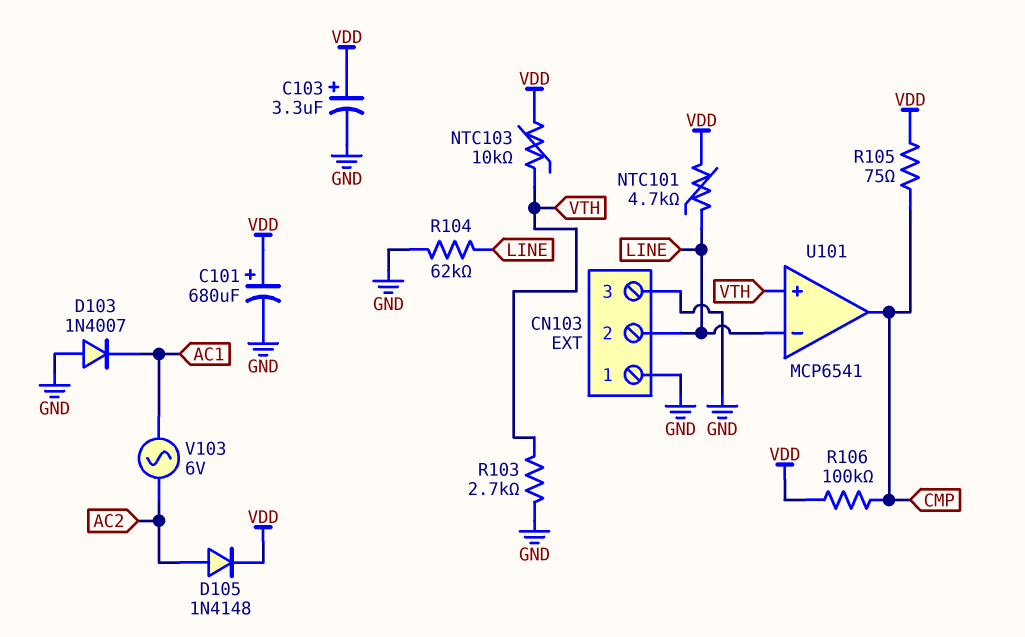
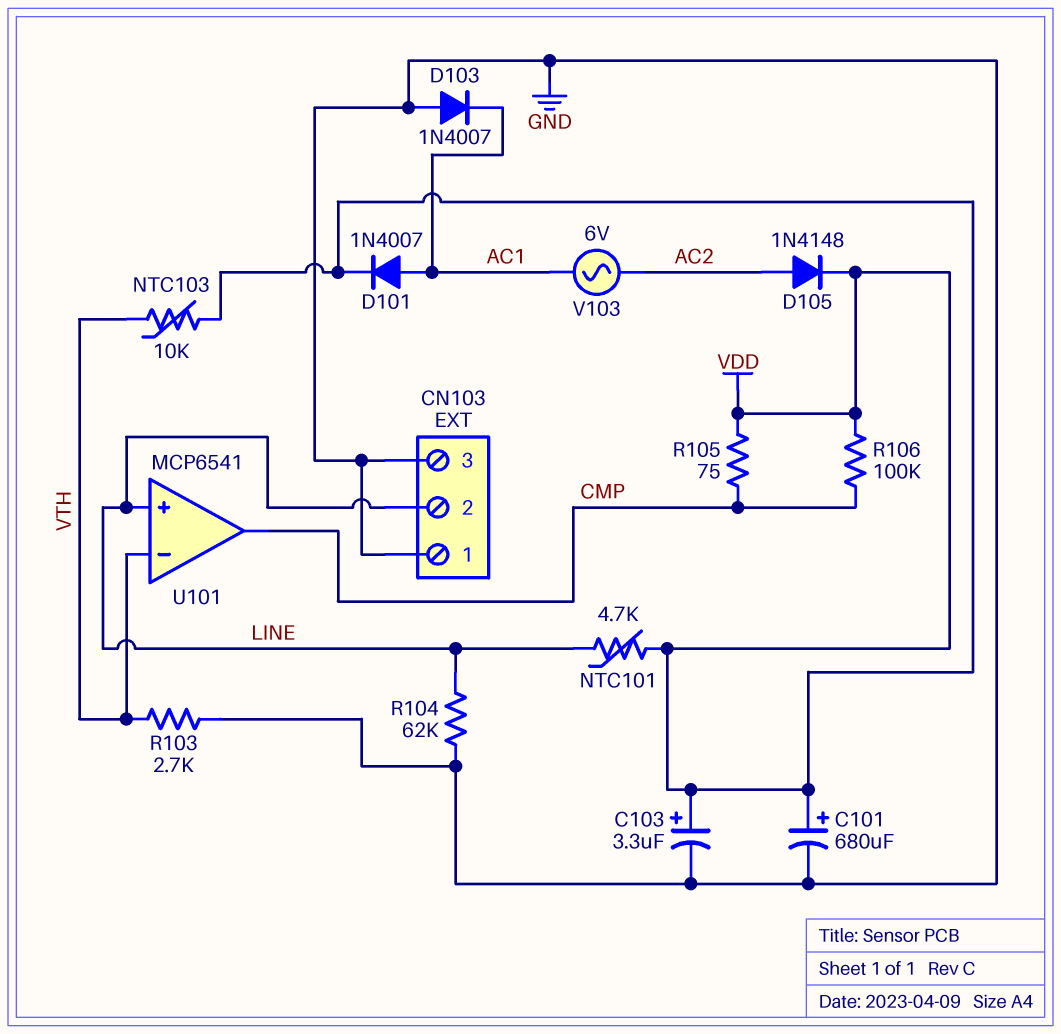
D101: none -> diode 1N4007 (A AC1, K VDD)
U101 pin in+: VTH -> LINE
U101 pin in-: LINE -> VTH

